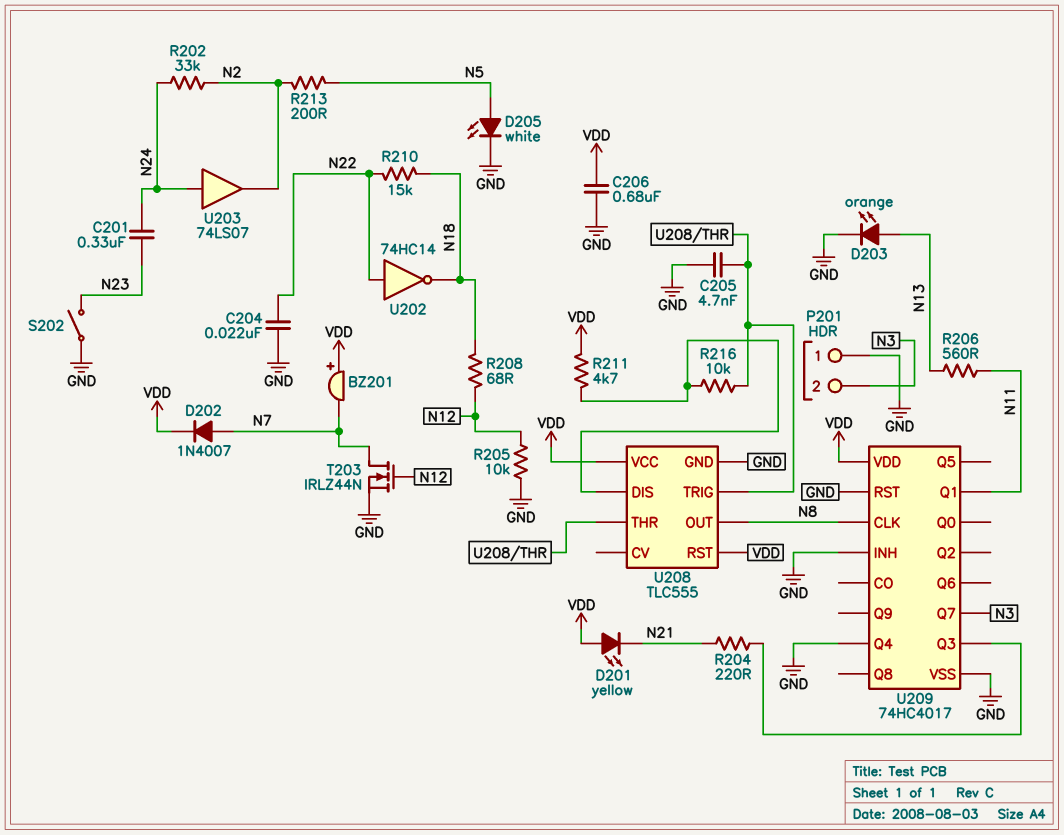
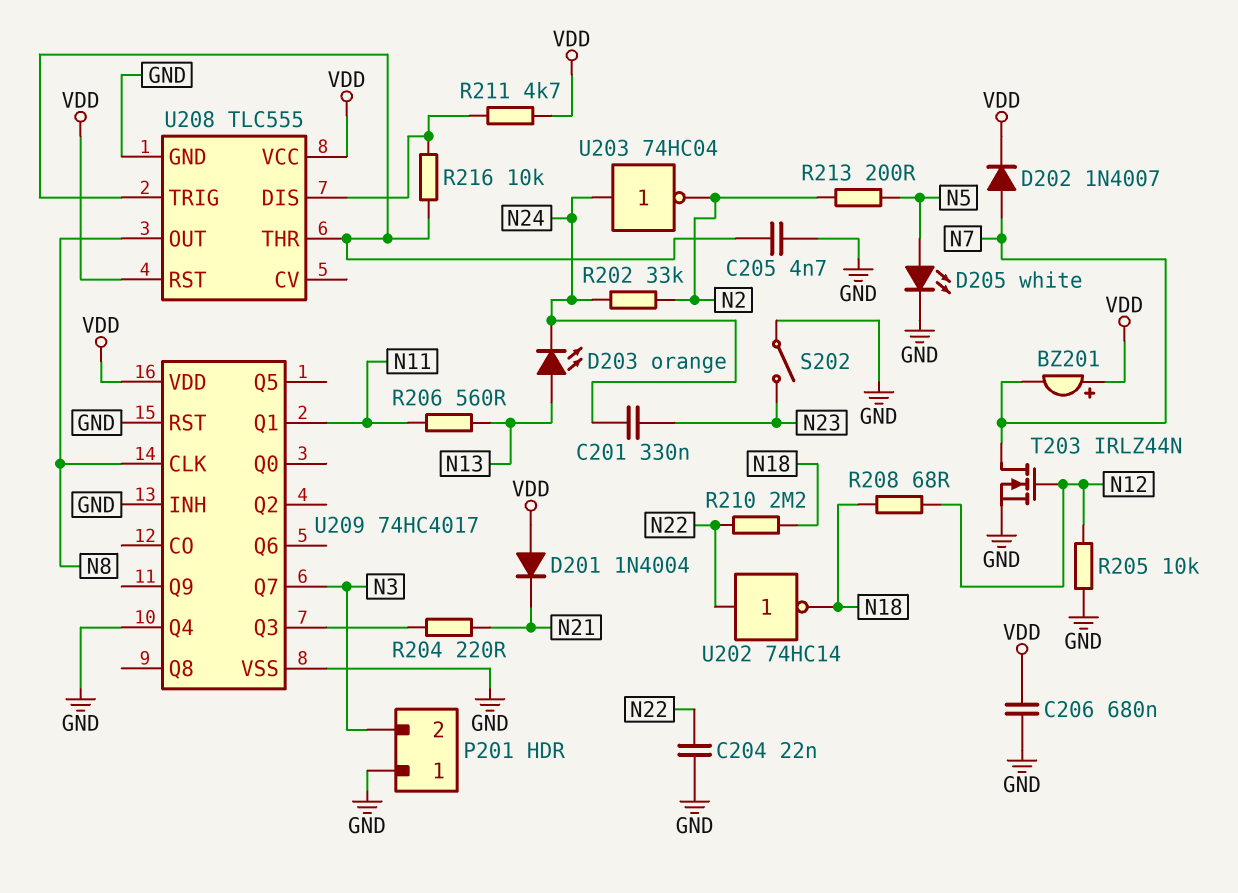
D201: LED yellow (A VDD, K N21) -> diode 1N4004 (A VDD, K N21)
D203: LED orange (A N13, K GND) -> LED orange (A N13, K N24)
R210: 15k (N18, N22) -> 2.2M (N18, N22)
U203: buffer 74LS07 (in N24, out N2) -> NOT 74HC04 (in N24, out N2)

